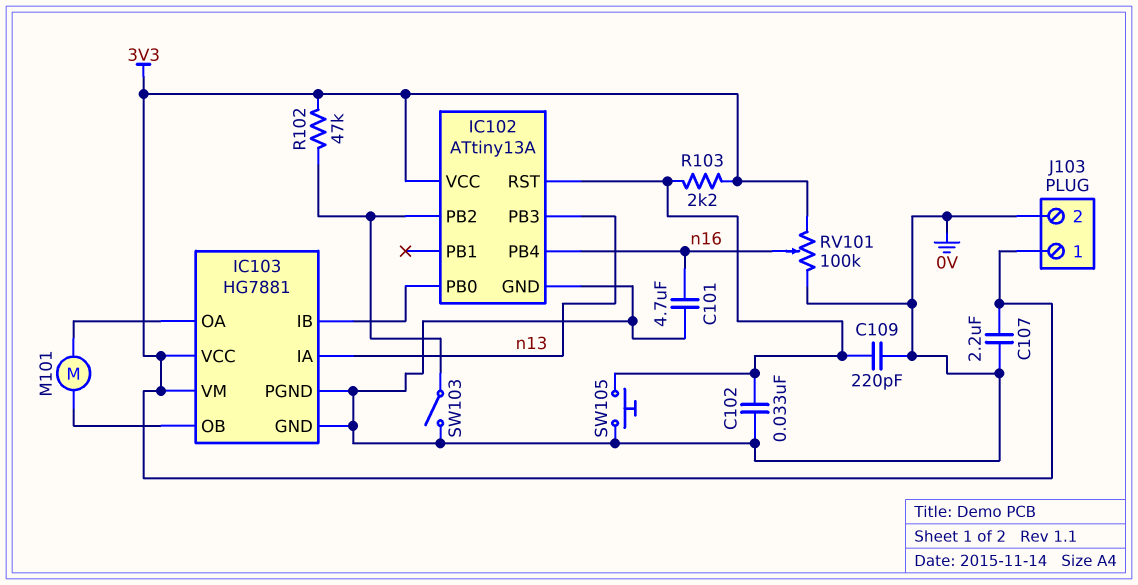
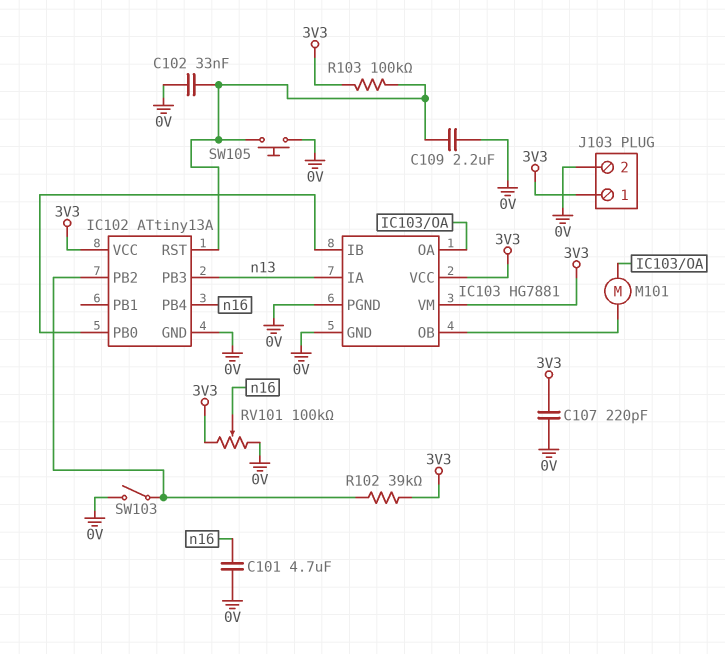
C107: 2.2uF (0V, 3V3) -> 220pF (0V, 3V3)
C109: 220pF (0V, IC102/RST) -> 2.2uF (0V, IC102/RST)
R102: 47k (3V3, IC102/PB2) -> 39k (3V3, IC102/PB2)
R103: 2.2k (3V3, IC102/RST) -> 100k (3V3, IC102/RST)

